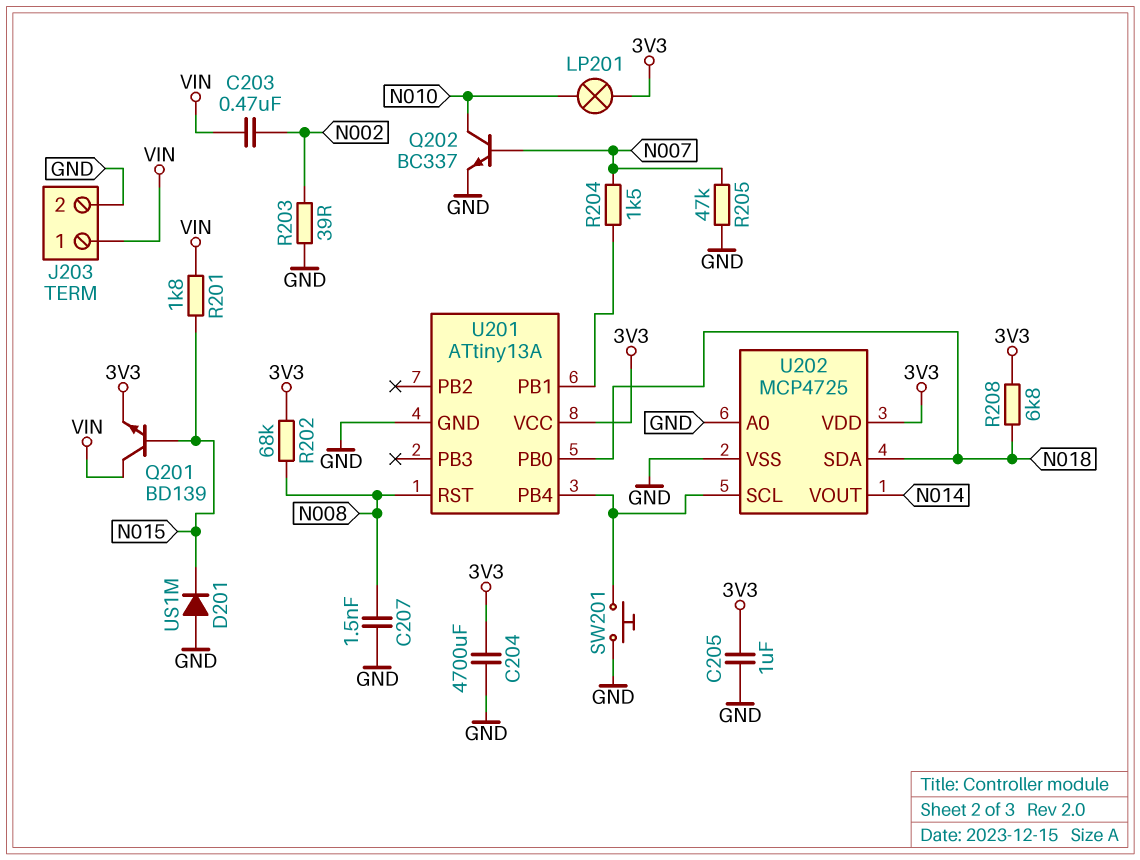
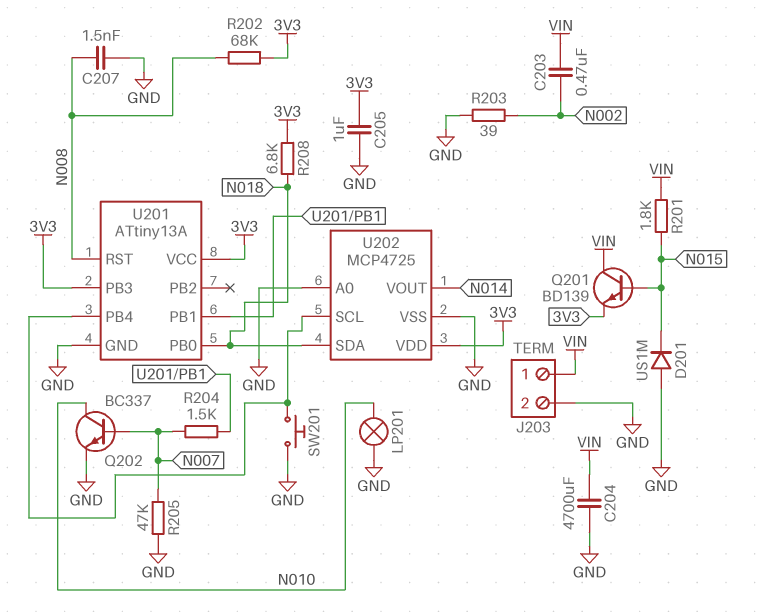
C204: 4700uF (3V3, GND) -> 4700uF (GND, VIN)
LP201: lamp (3V3, N010) -> lamp (GND, N010)
U201 pin PB3: none -> 3V3

